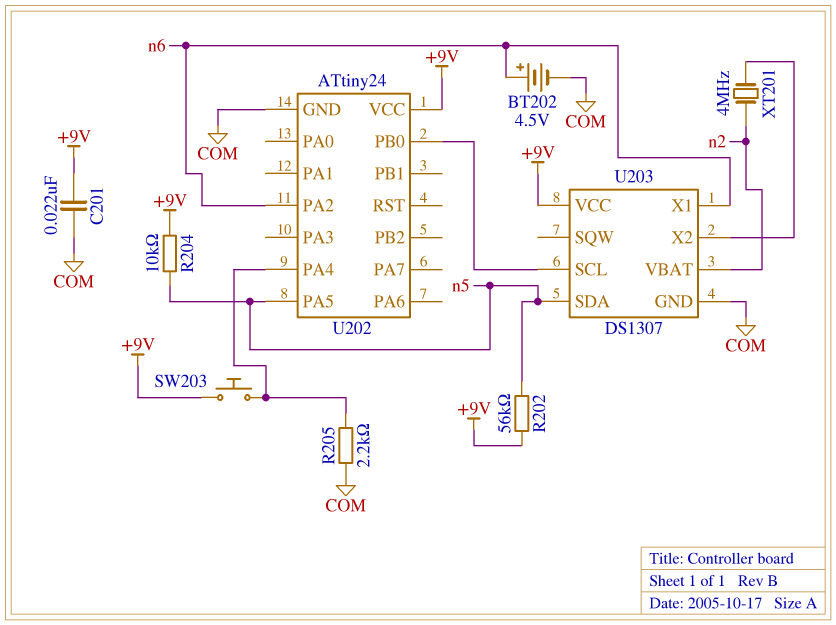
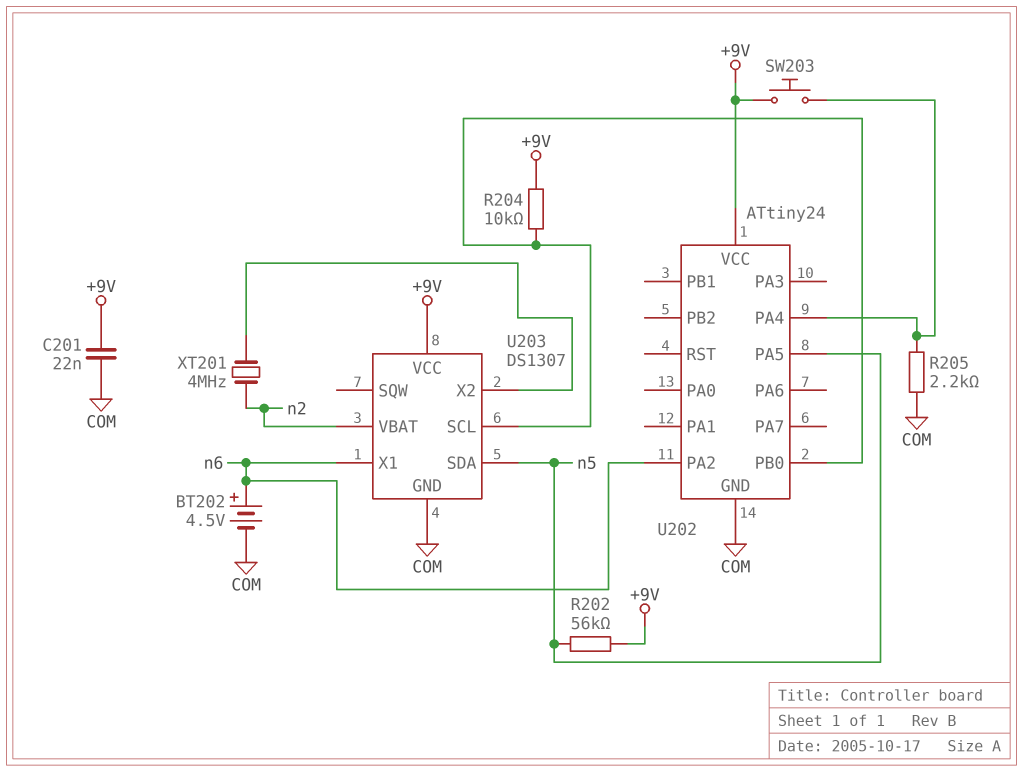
R204: 10k (+9V, n5) -> 10k (+9V, U202/PB0)

